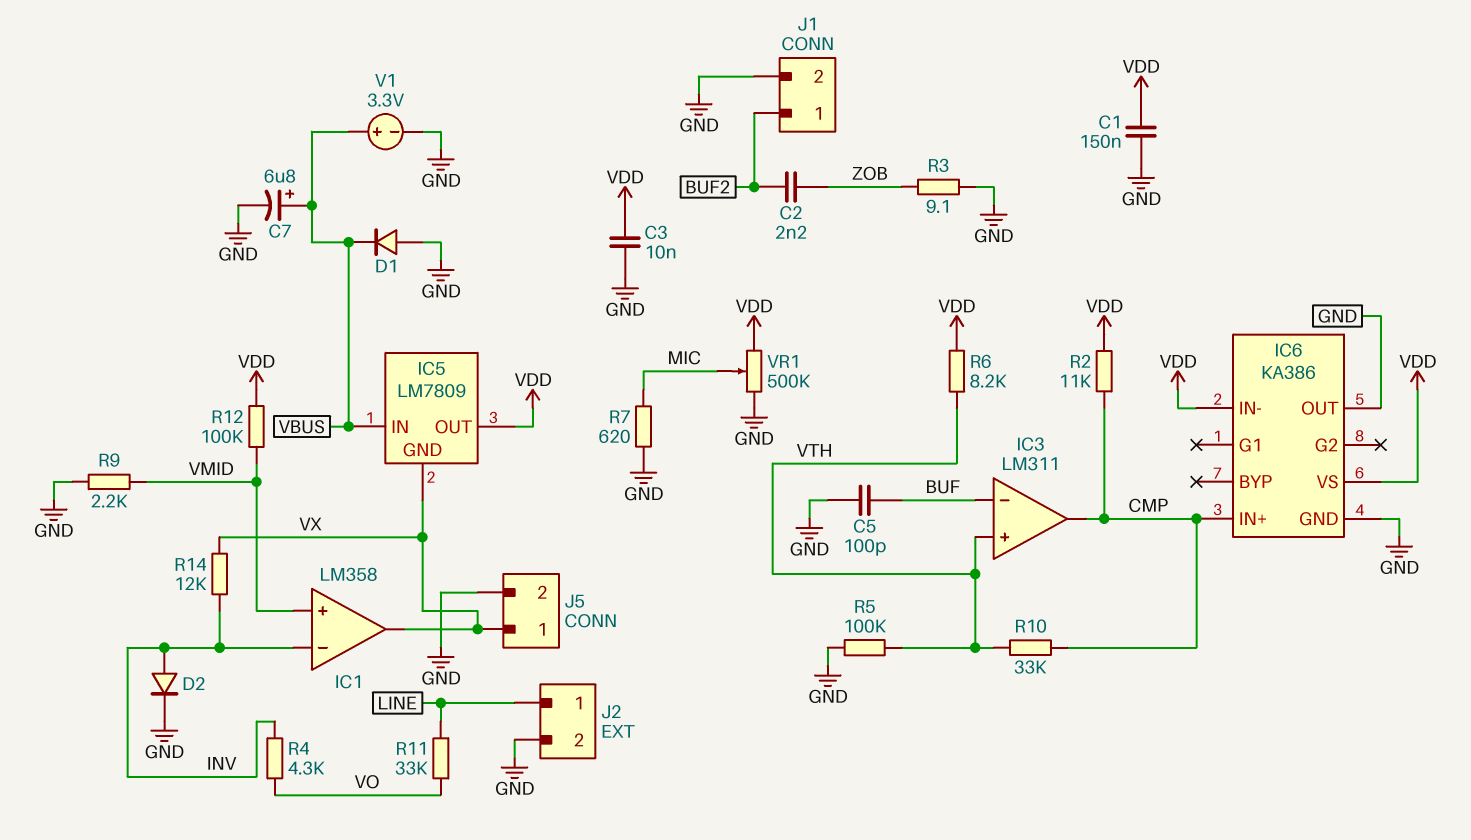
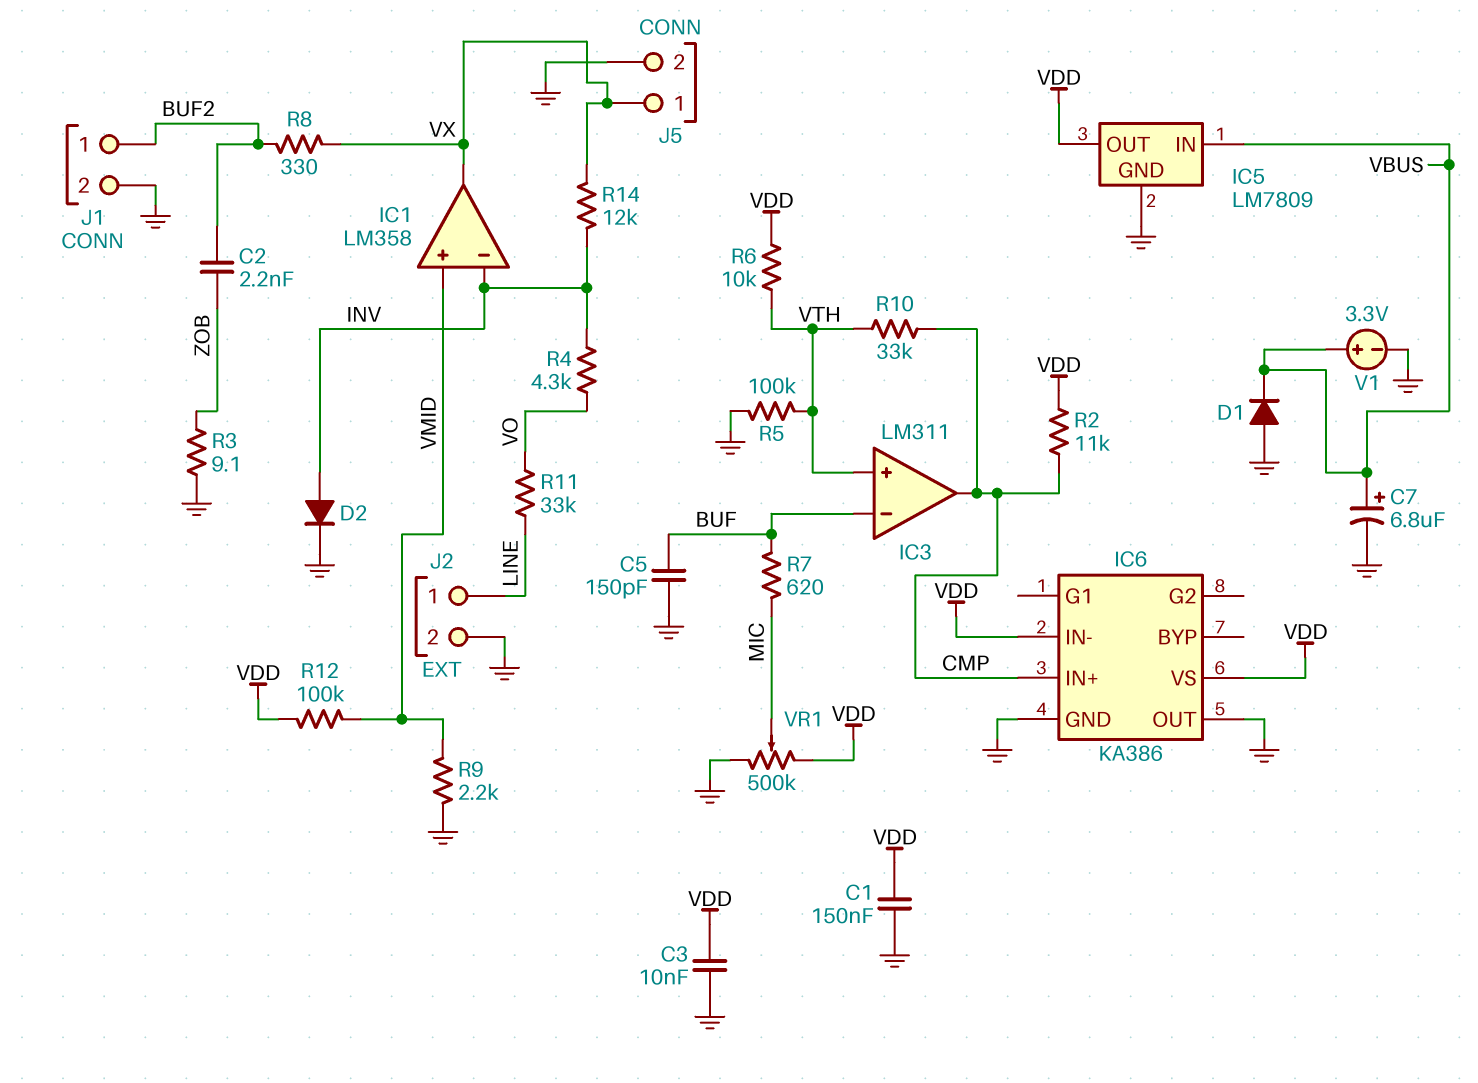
C5: 100pF (BUF, GND) -> 150pF (BUF, GND)
IC5 pin GND: VX -> GND
R6: 8.2k (VDD, VTH) -> 10k (VDD, VTH)
R7: 620 (GND, MIC) -> 620 (BUF, MIC)
R8: none -> 330 (BUF2, VX)

